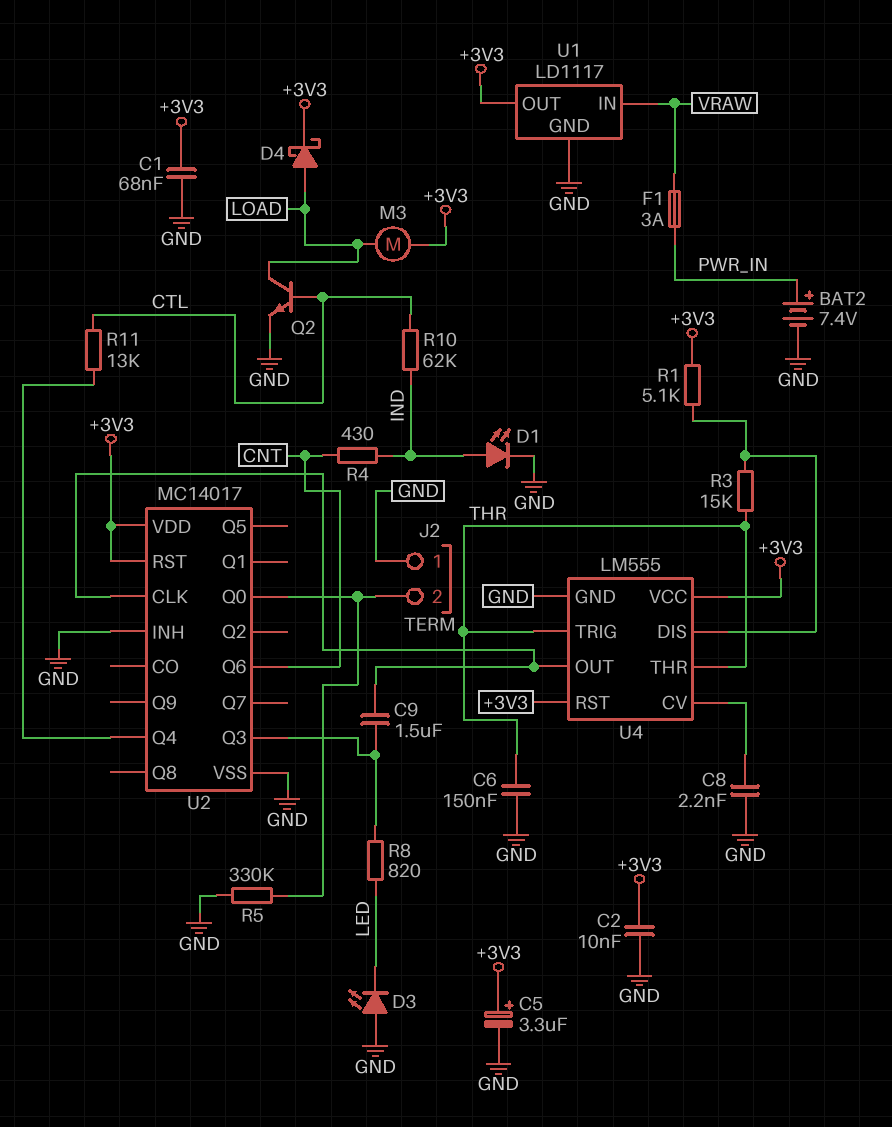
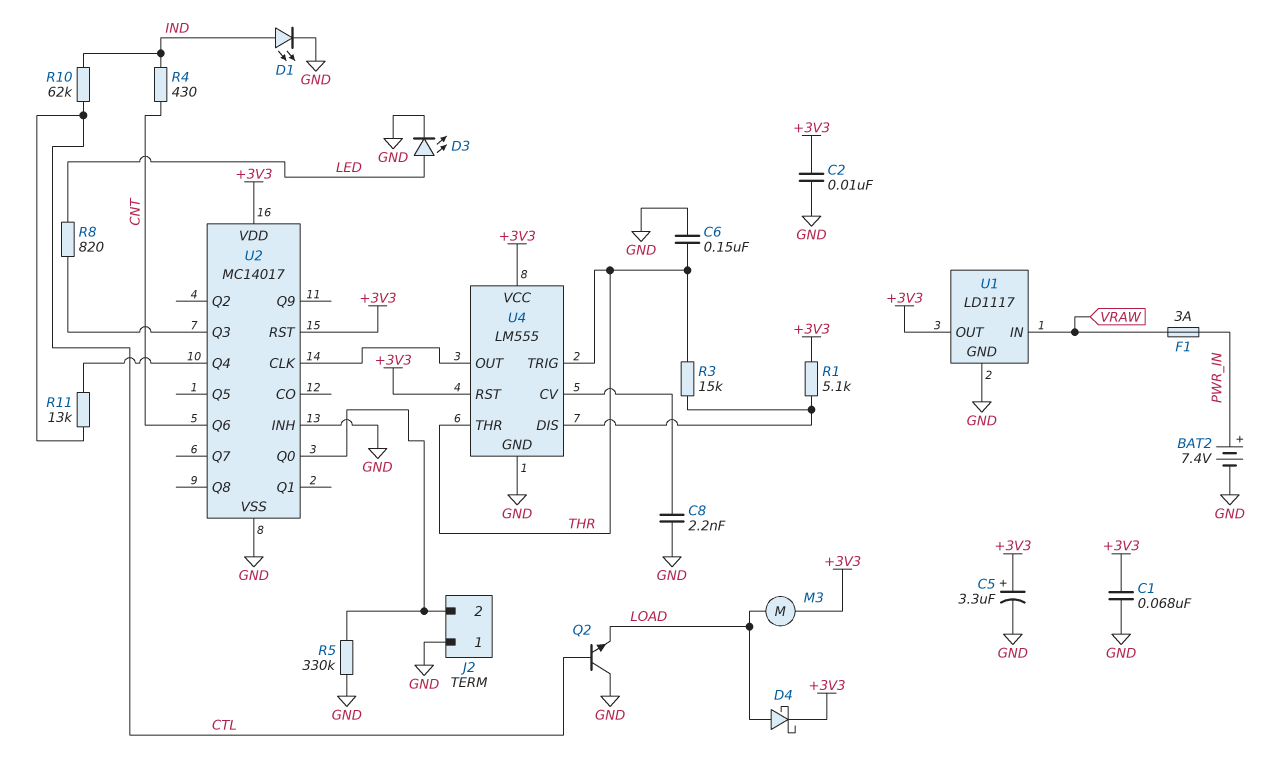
C9: 1.5uF (U2/CLK, U2/Q3) -> none
D3: LED (A GND, K LED) -> LED (A LED, K GND)
Q2: NPN (B CTL, C LOAD, E GND) -> NPN (B CTL, C GND, E LOAD)

